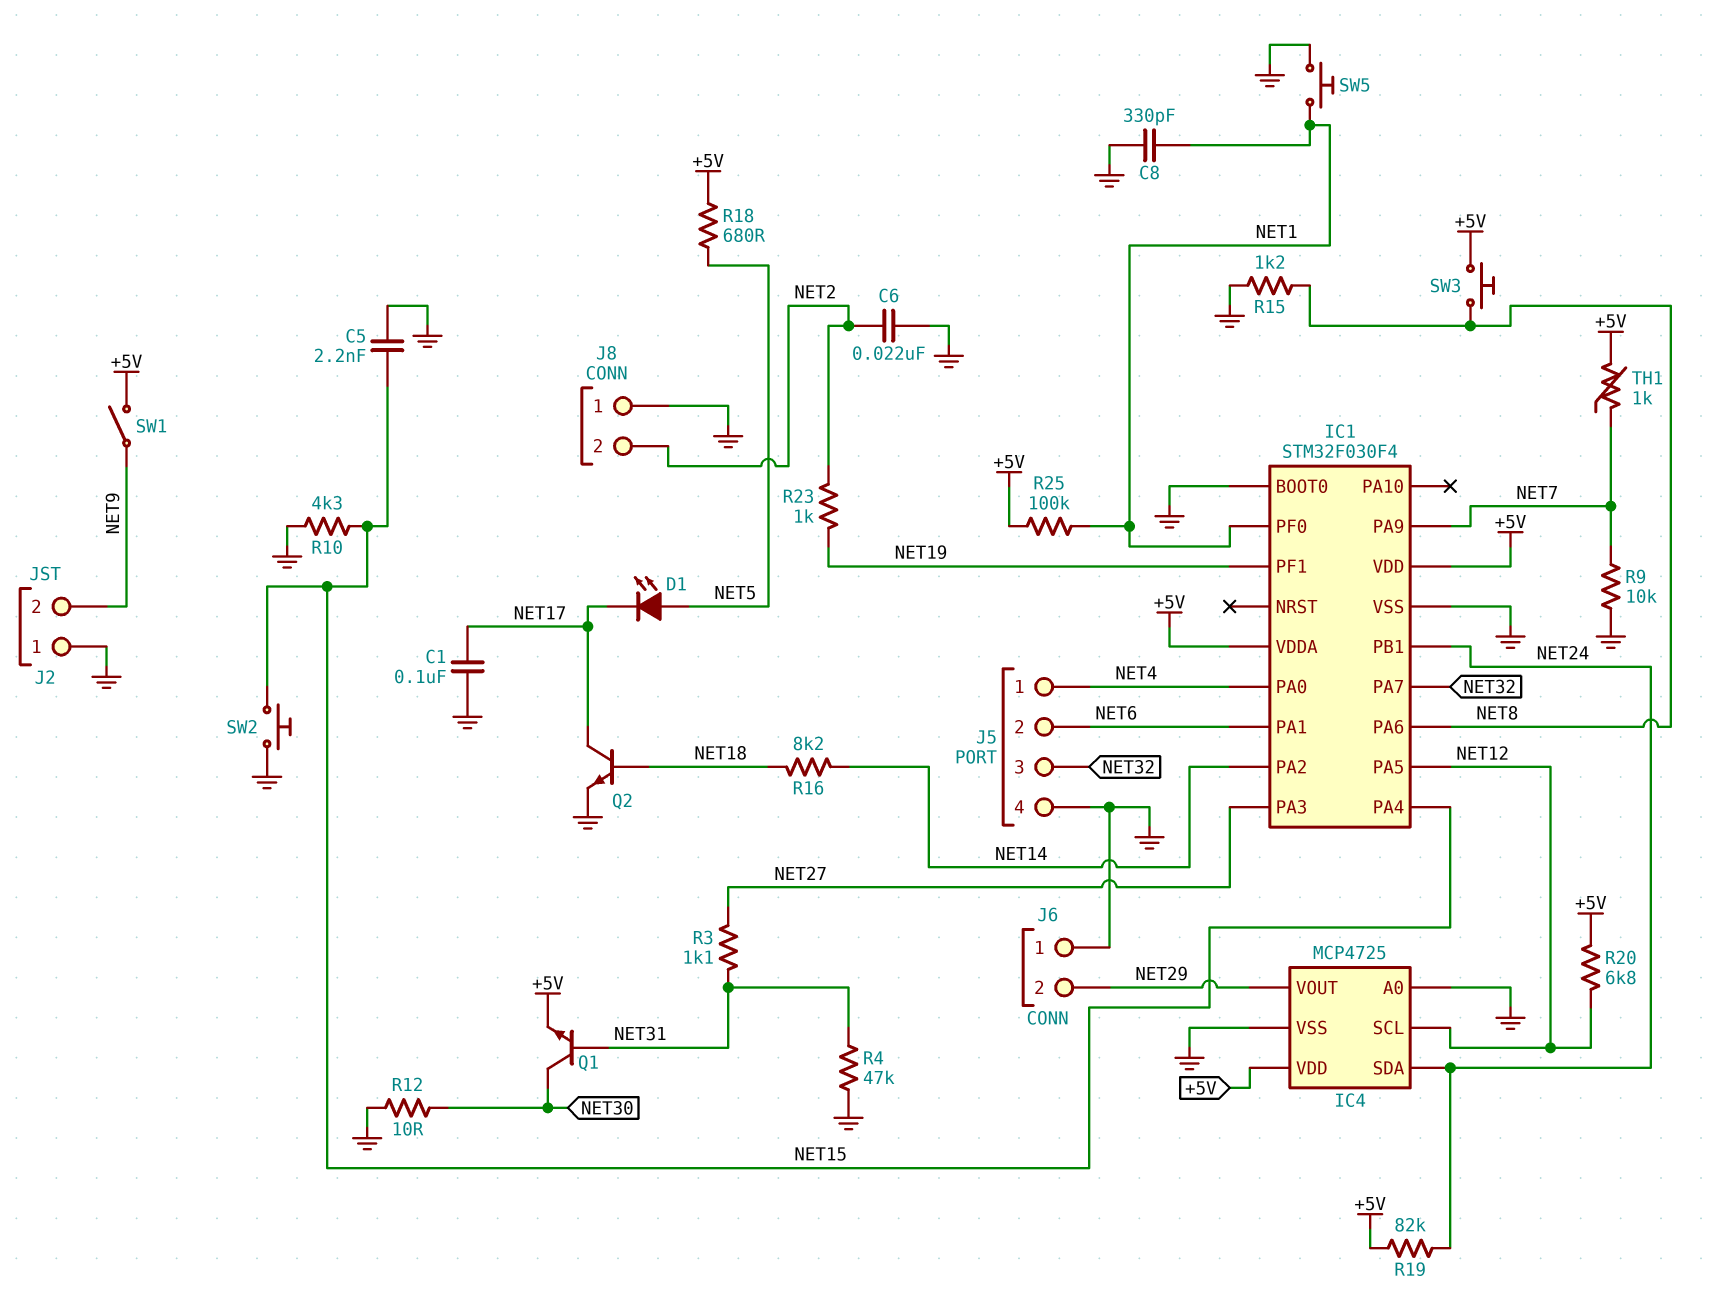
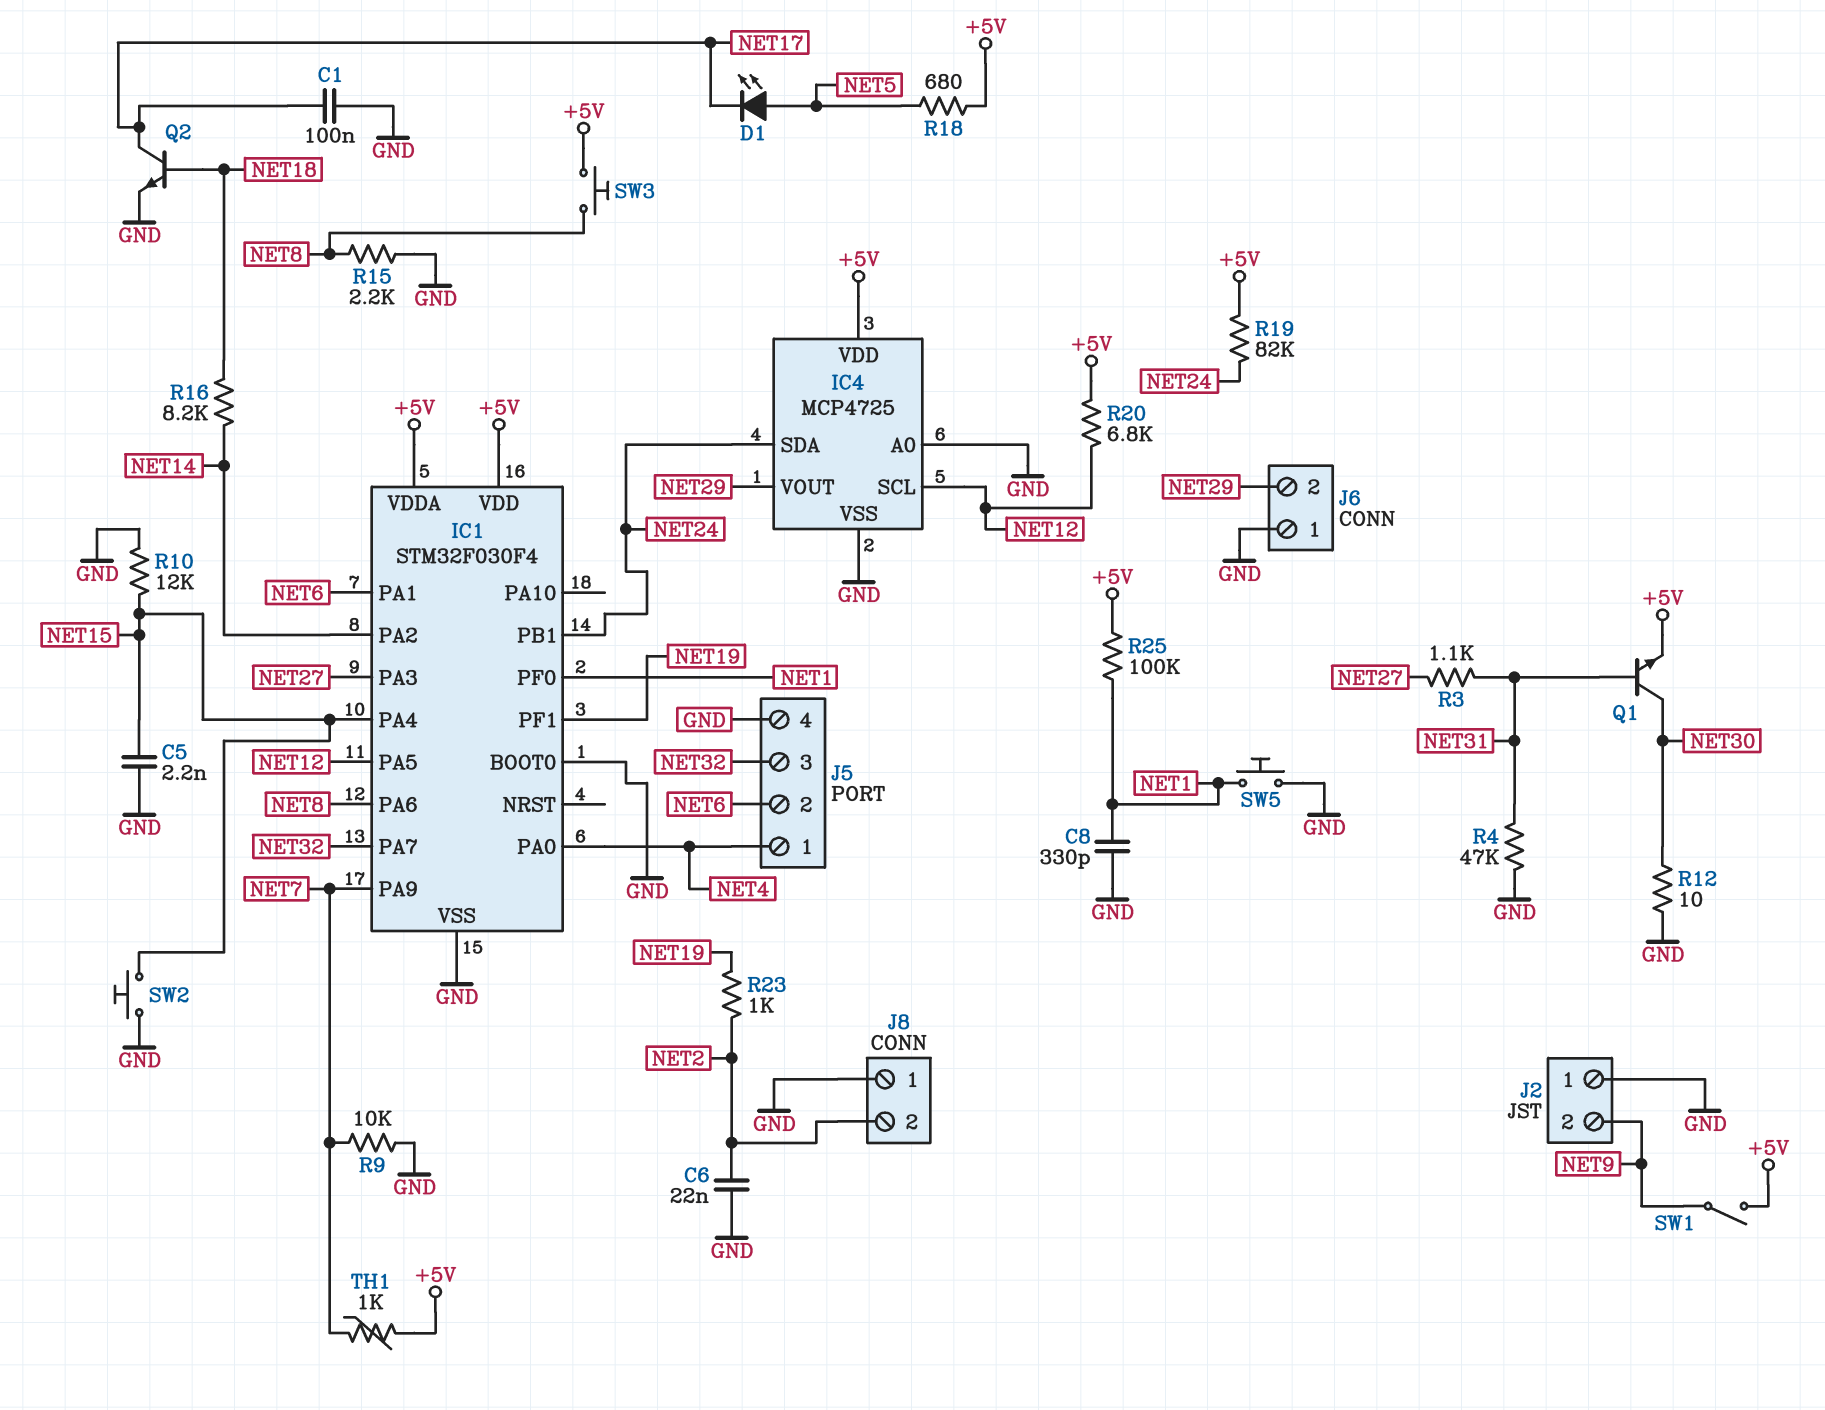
R10: 4.3k (GND, NET15) -> 12k (GND, NET15)
R15: 1.2k (GND, NET8) -> 2.2k (GND, NET8)

